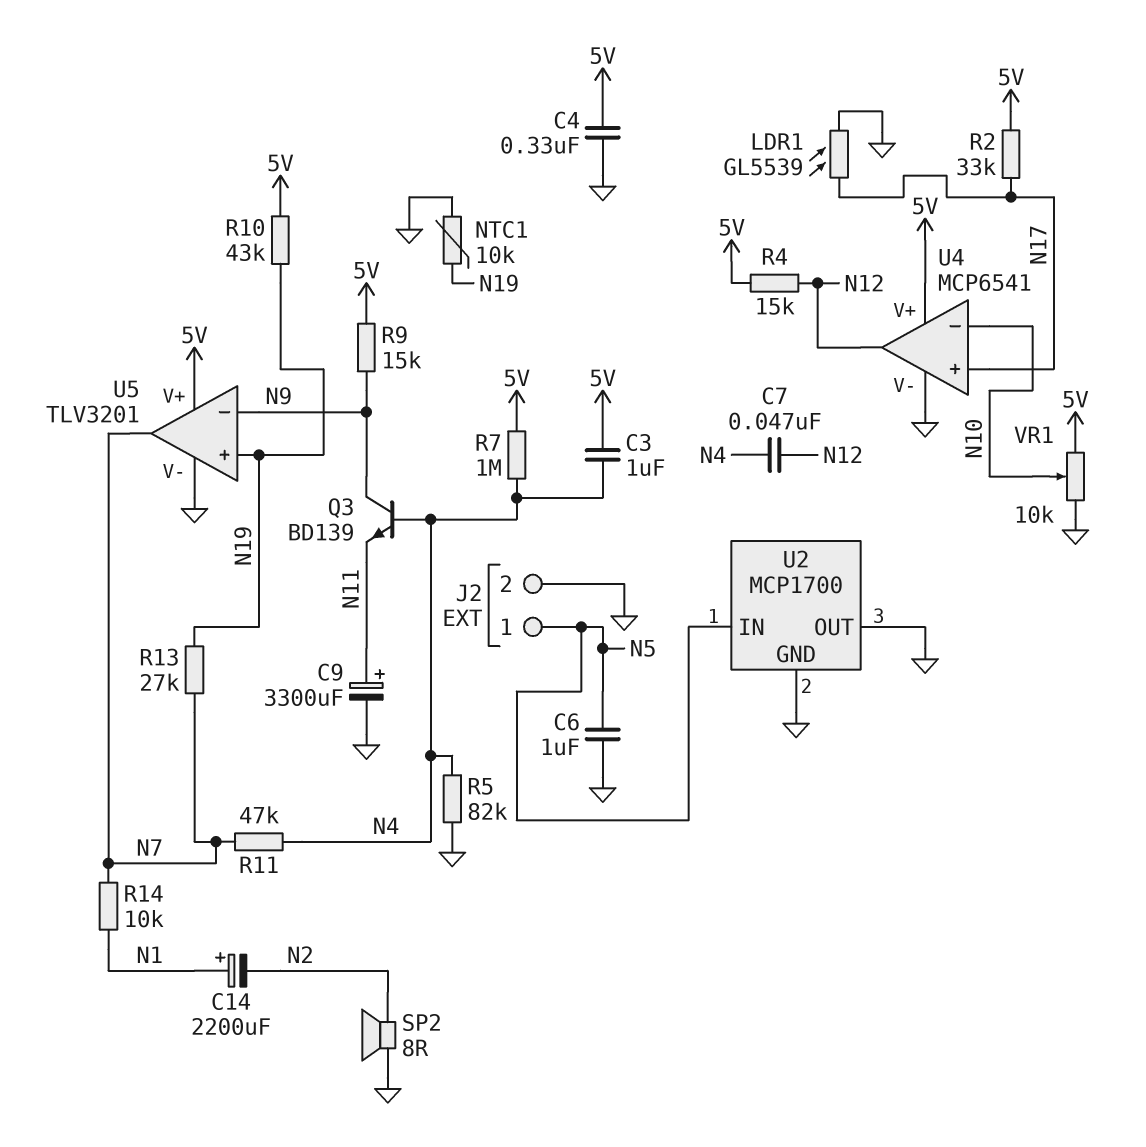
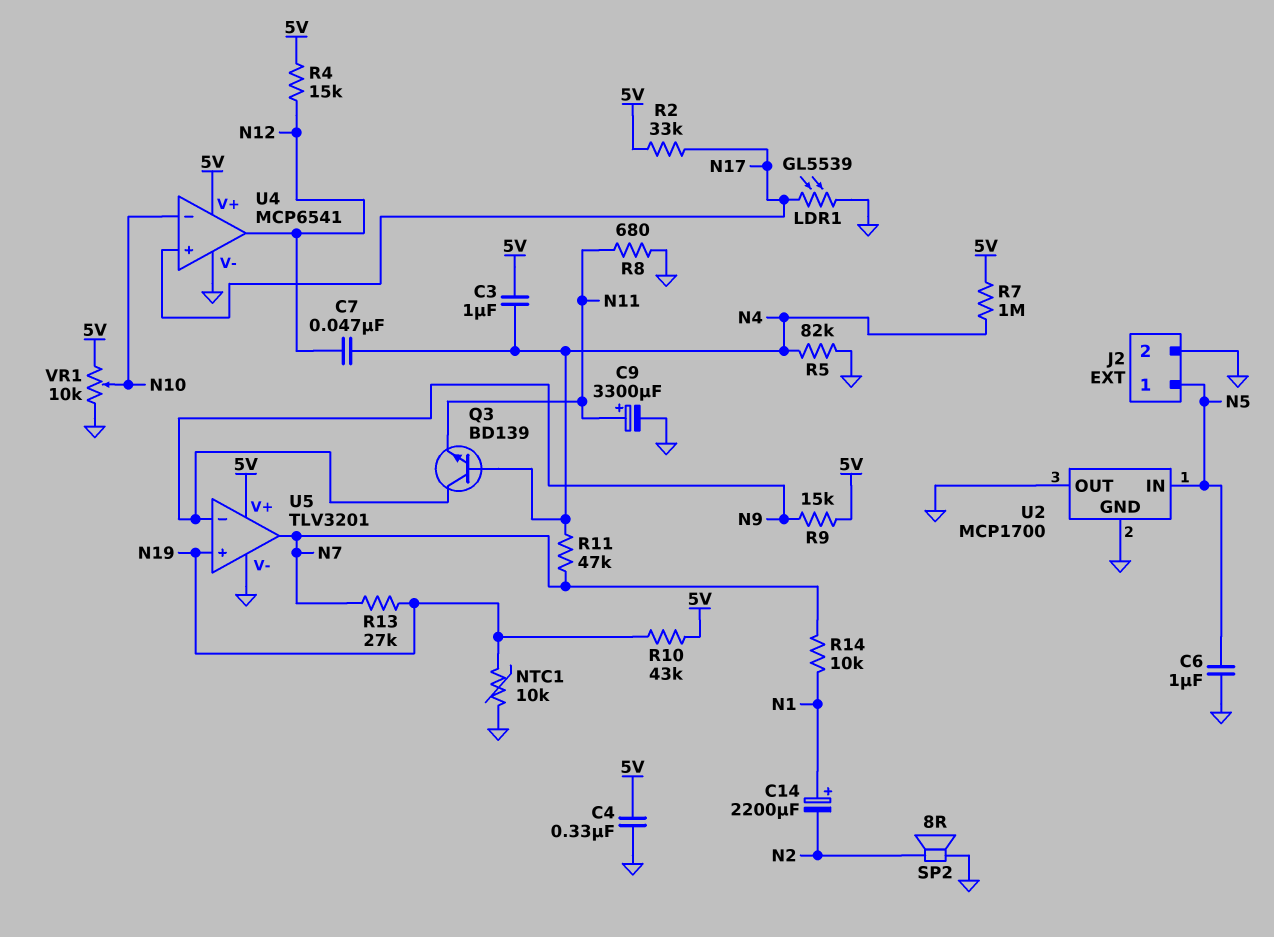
R8: none -> 680 (GND, N11)

